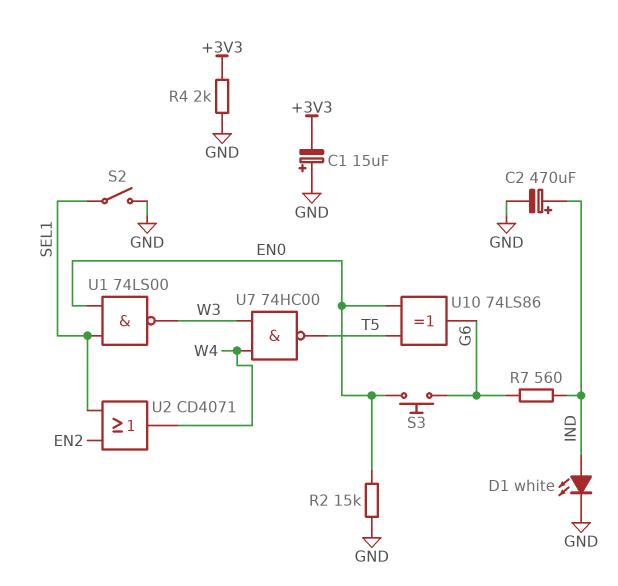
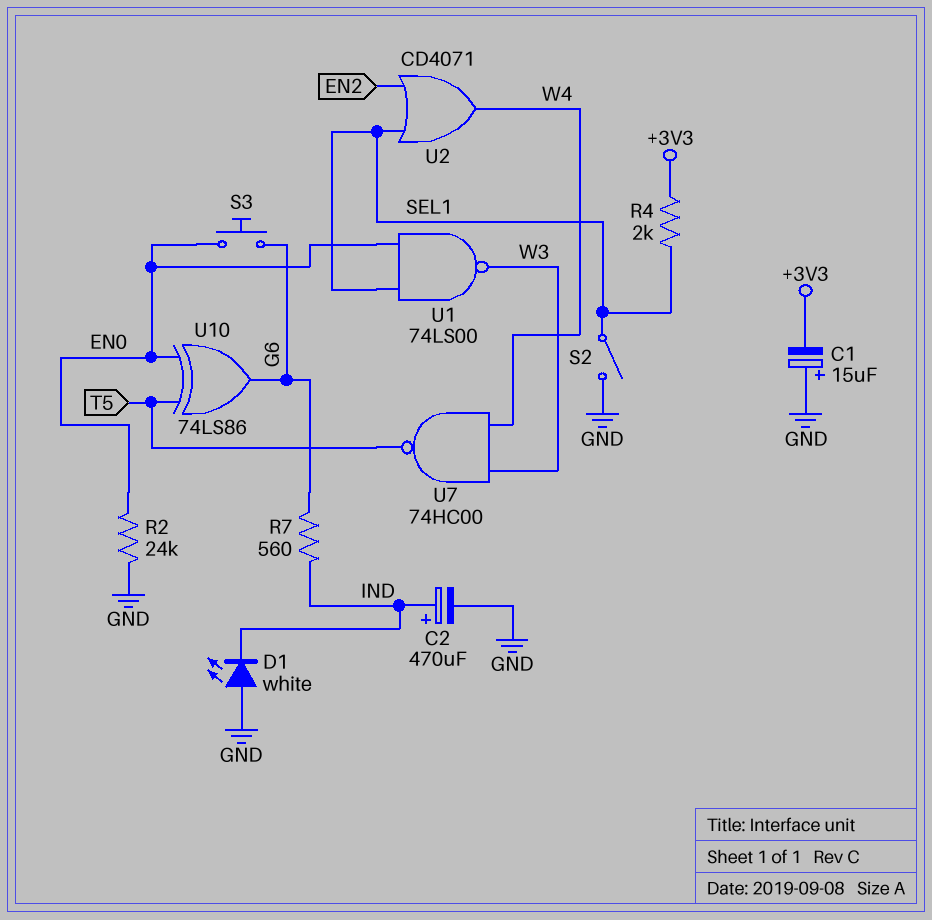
D1: LED white (A IND, K GND) -> LED white (A GND, K IND)
R2: 15k (EN0, GND) -> 24k (EN0, GND)
R4: 2k (+3V3, GND) -> 2k (+3V3, SEL1)

